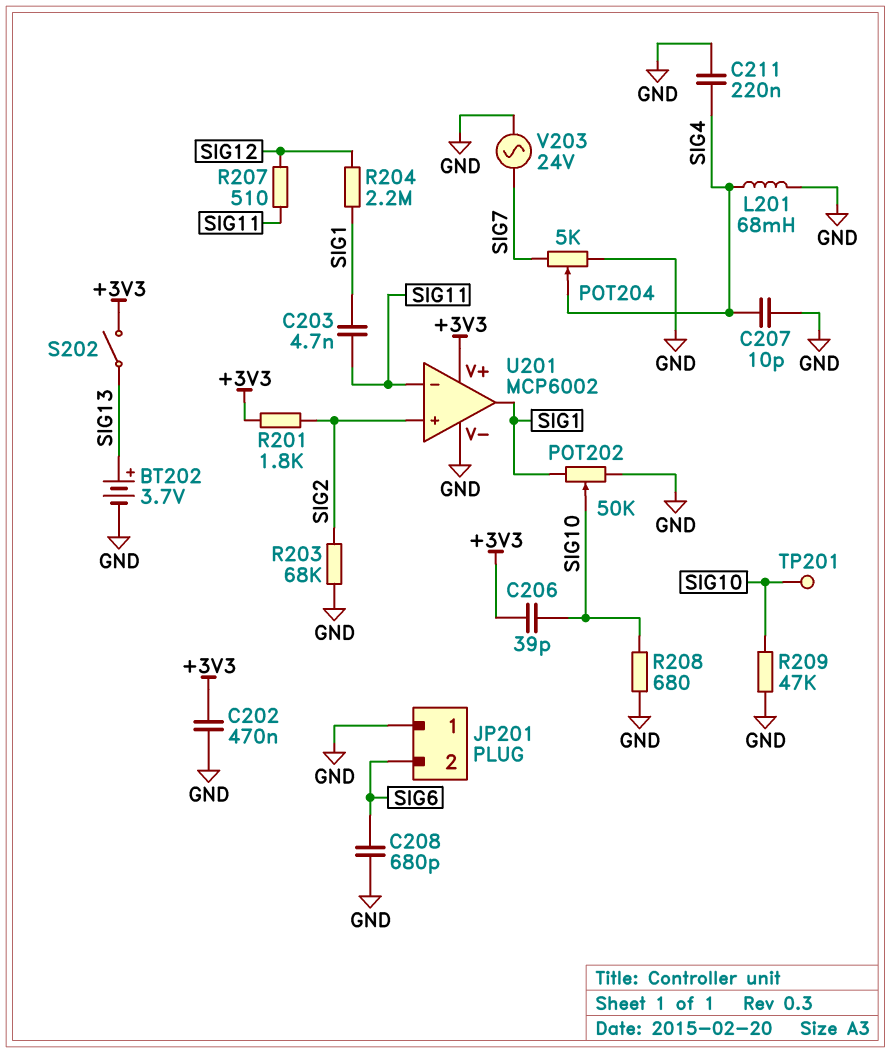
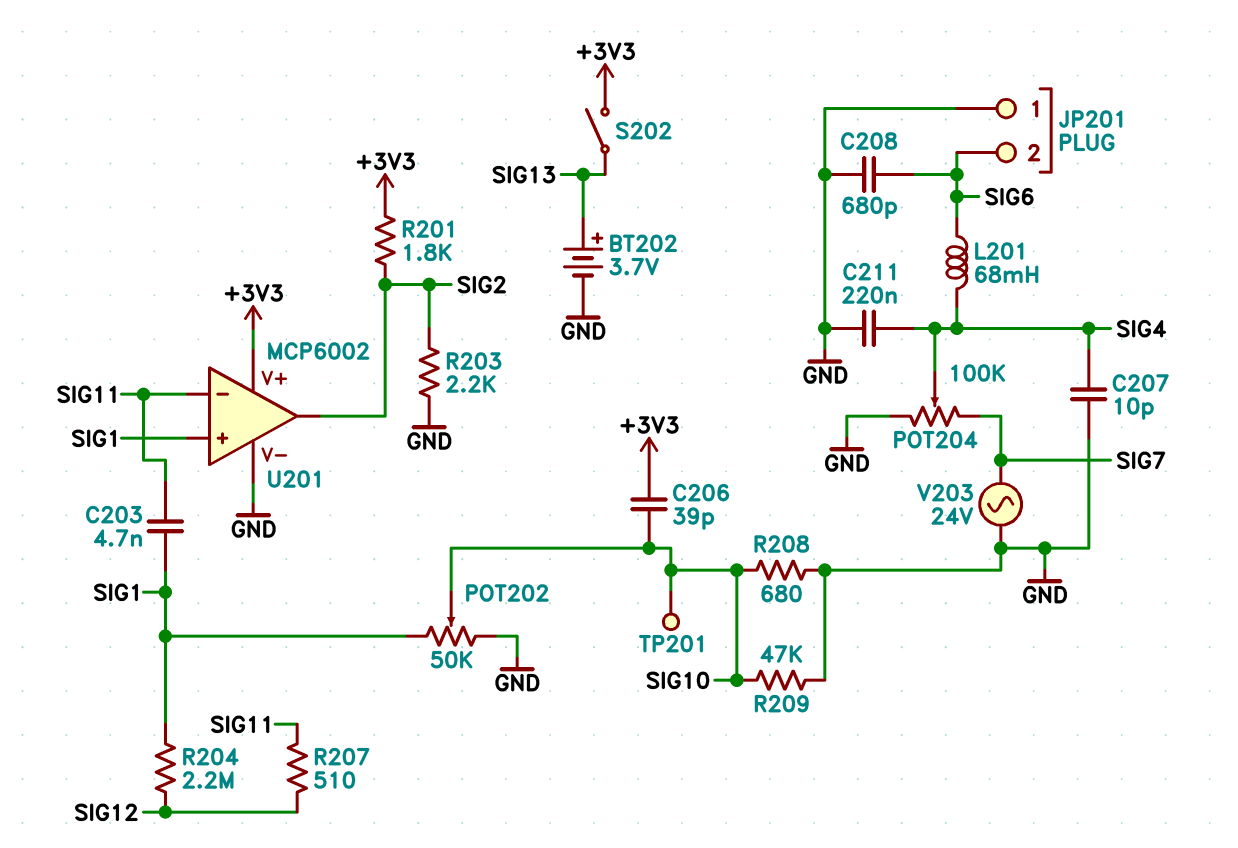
C202: 470nF (+3V3, GND) -> none
L201: 68mH (GND, SIG4) -> 68mH (SIG4, SIG6)
POT204: 5k (GND, SIG7, wiper SIG4) -> 100k (GND, SIG7, wiper SIG4)
R203: 68k (GND, SIG2) -> 2.2k (GND, SIG2)
U201 pin in+: SIG2 -> SIG1
U201 pin out: SIG1 -> SIG2

